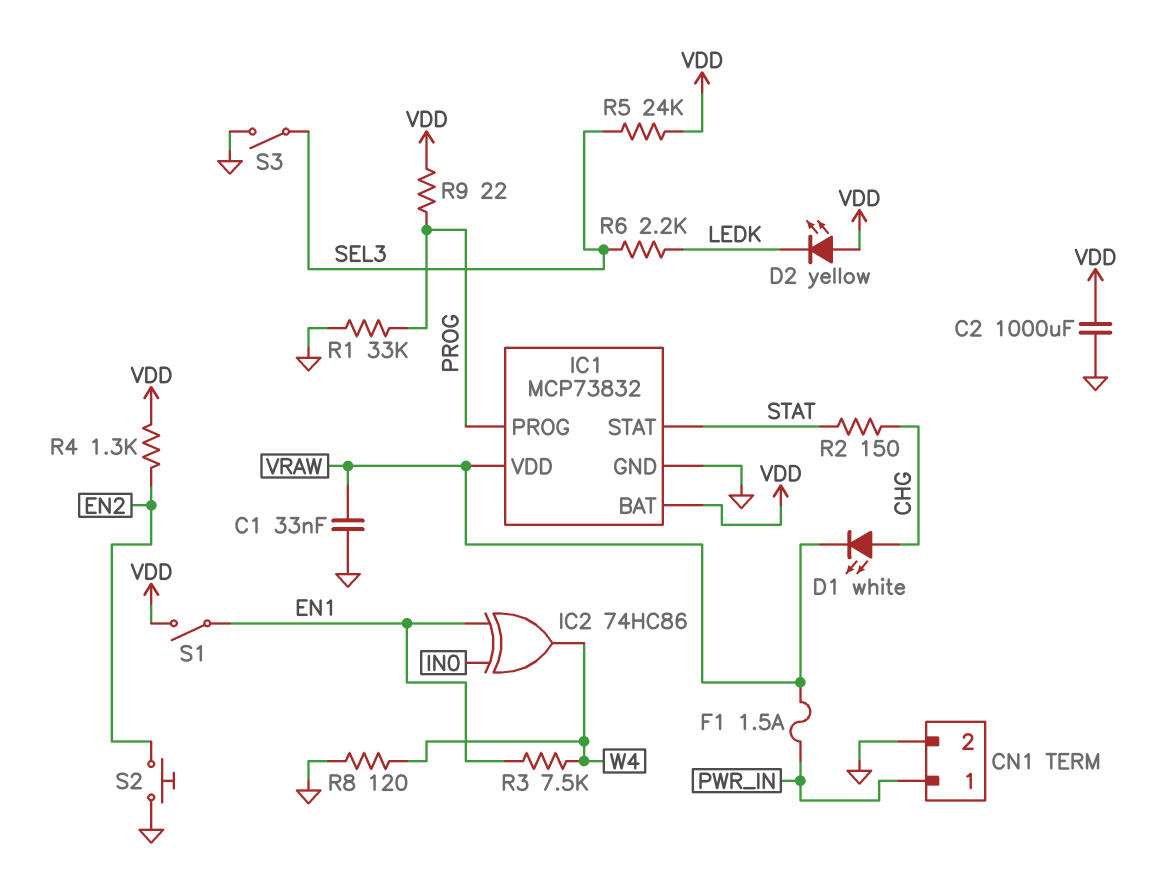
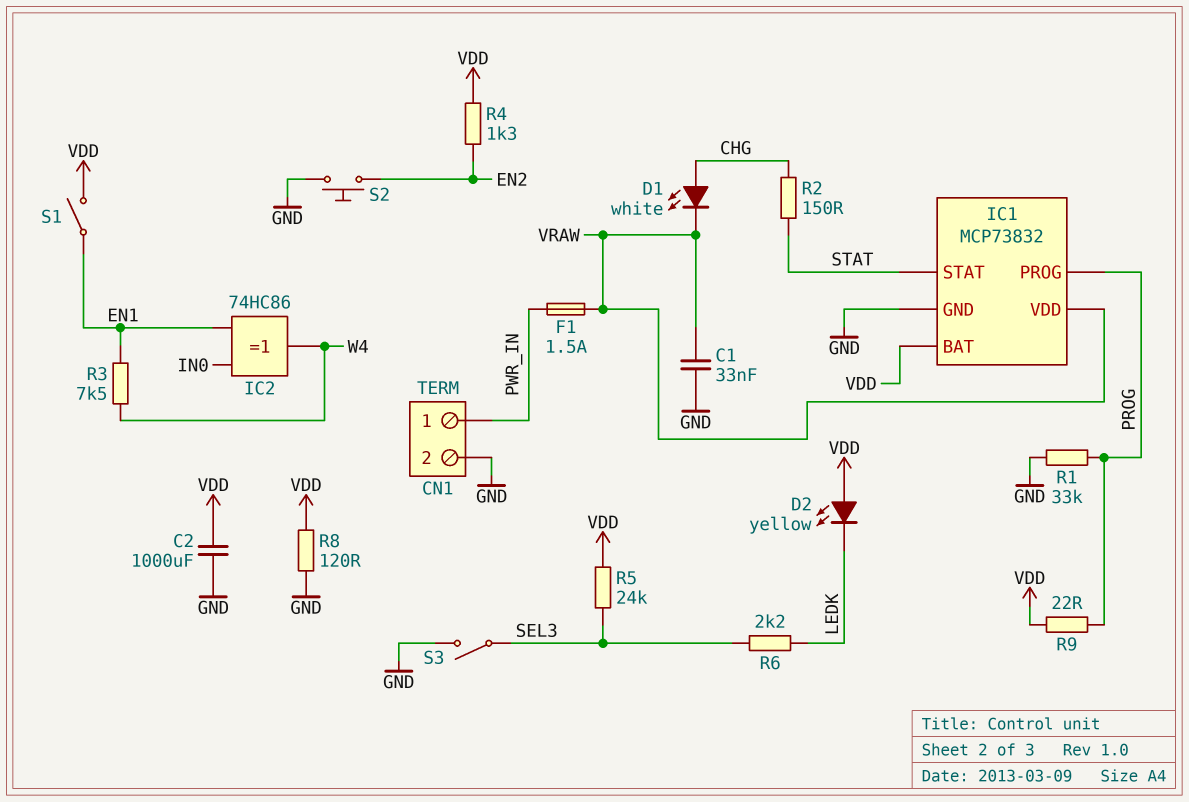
R8: 120 (GND, W4) -> 120 (GND, VDD)

